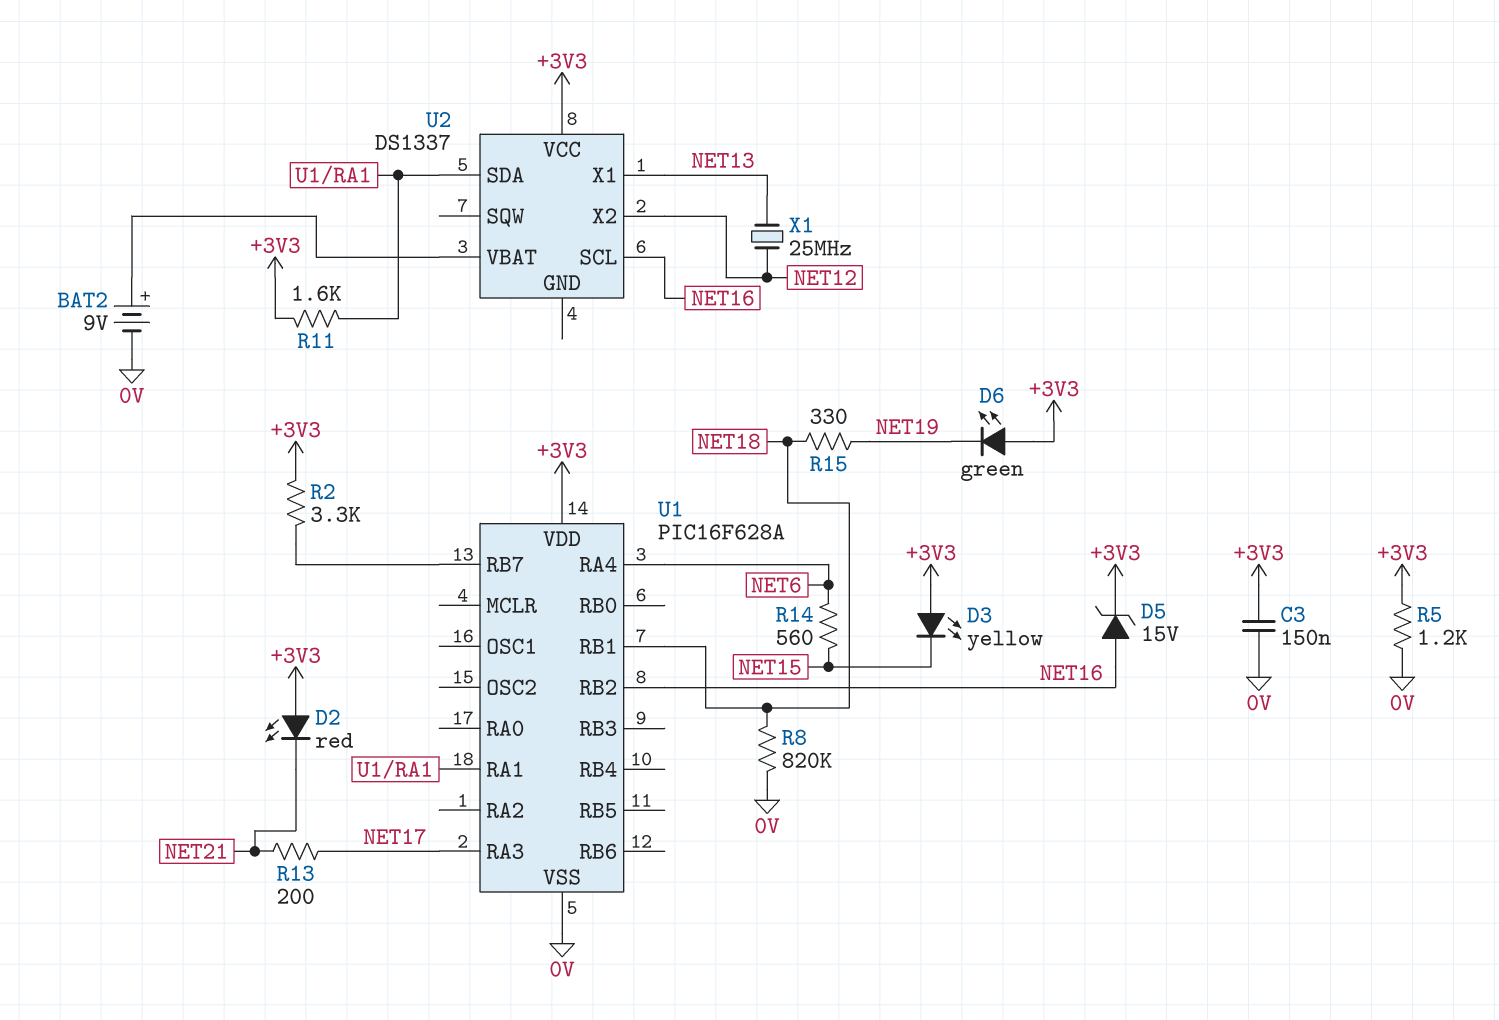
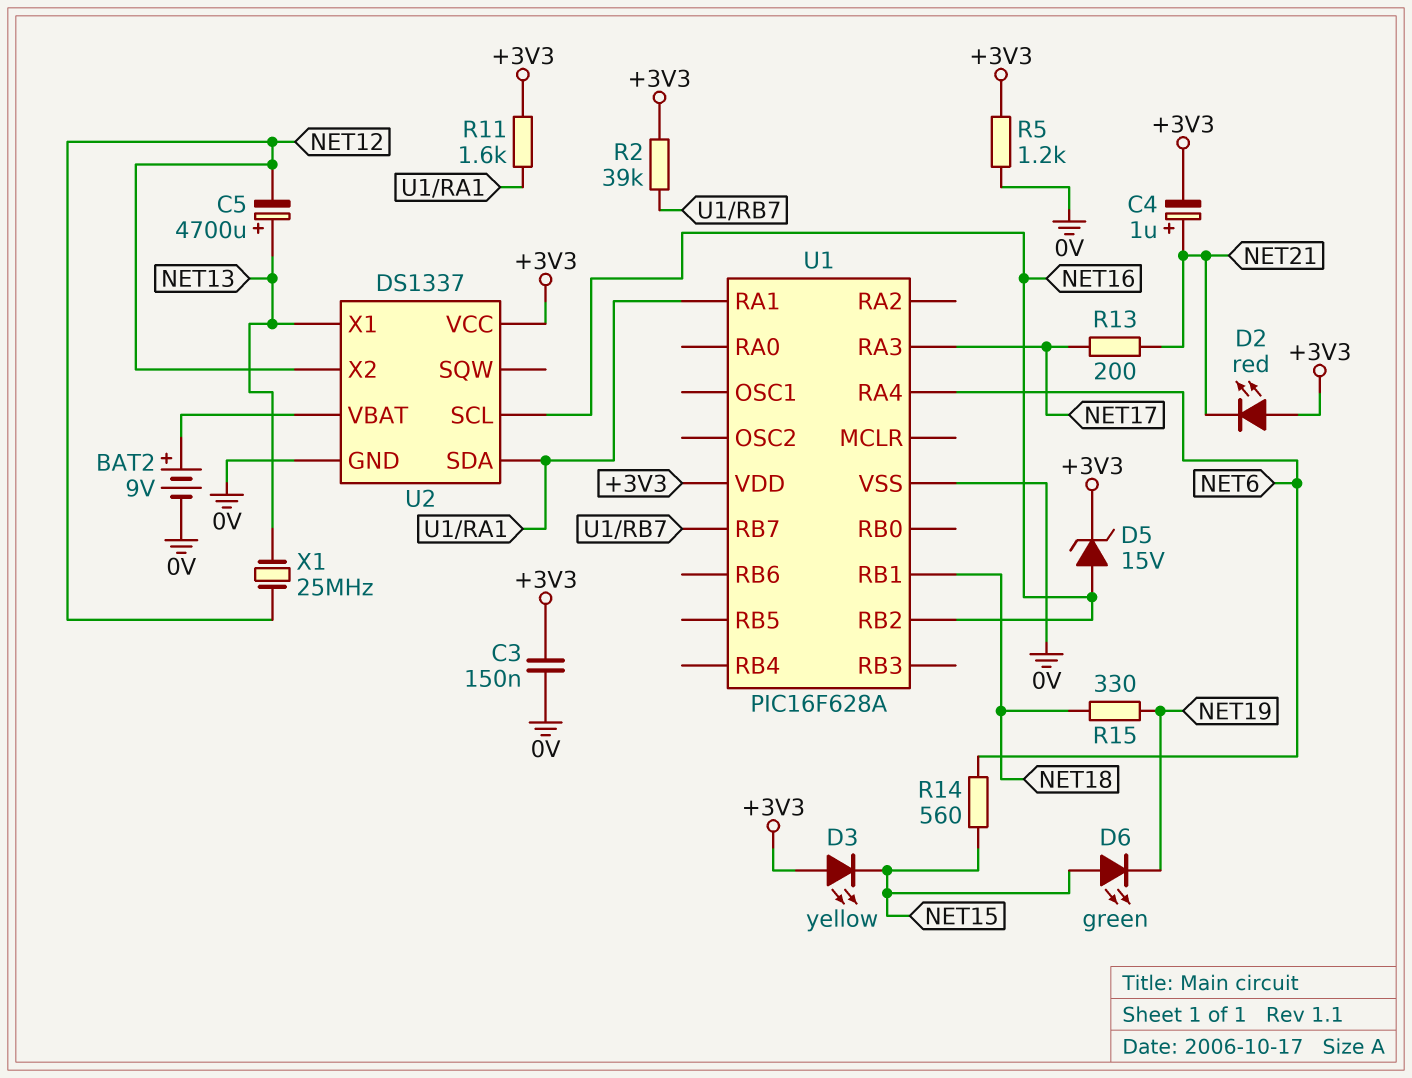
C4: none -> 1uF (plus NET21, minus +3V3)
C5: none -> 4700uF (plus NET13, minus NET12)
D6: LED green (A +3V3, K NET19) -> LED green (A NET15, K NET19)
R2: 3.3k (+3V3, U1/RB7) -> 39k (+3V3, U1/RB7)
R8: 820k (0V, NET18) -> none
U2 pin GND: none -> 0V

